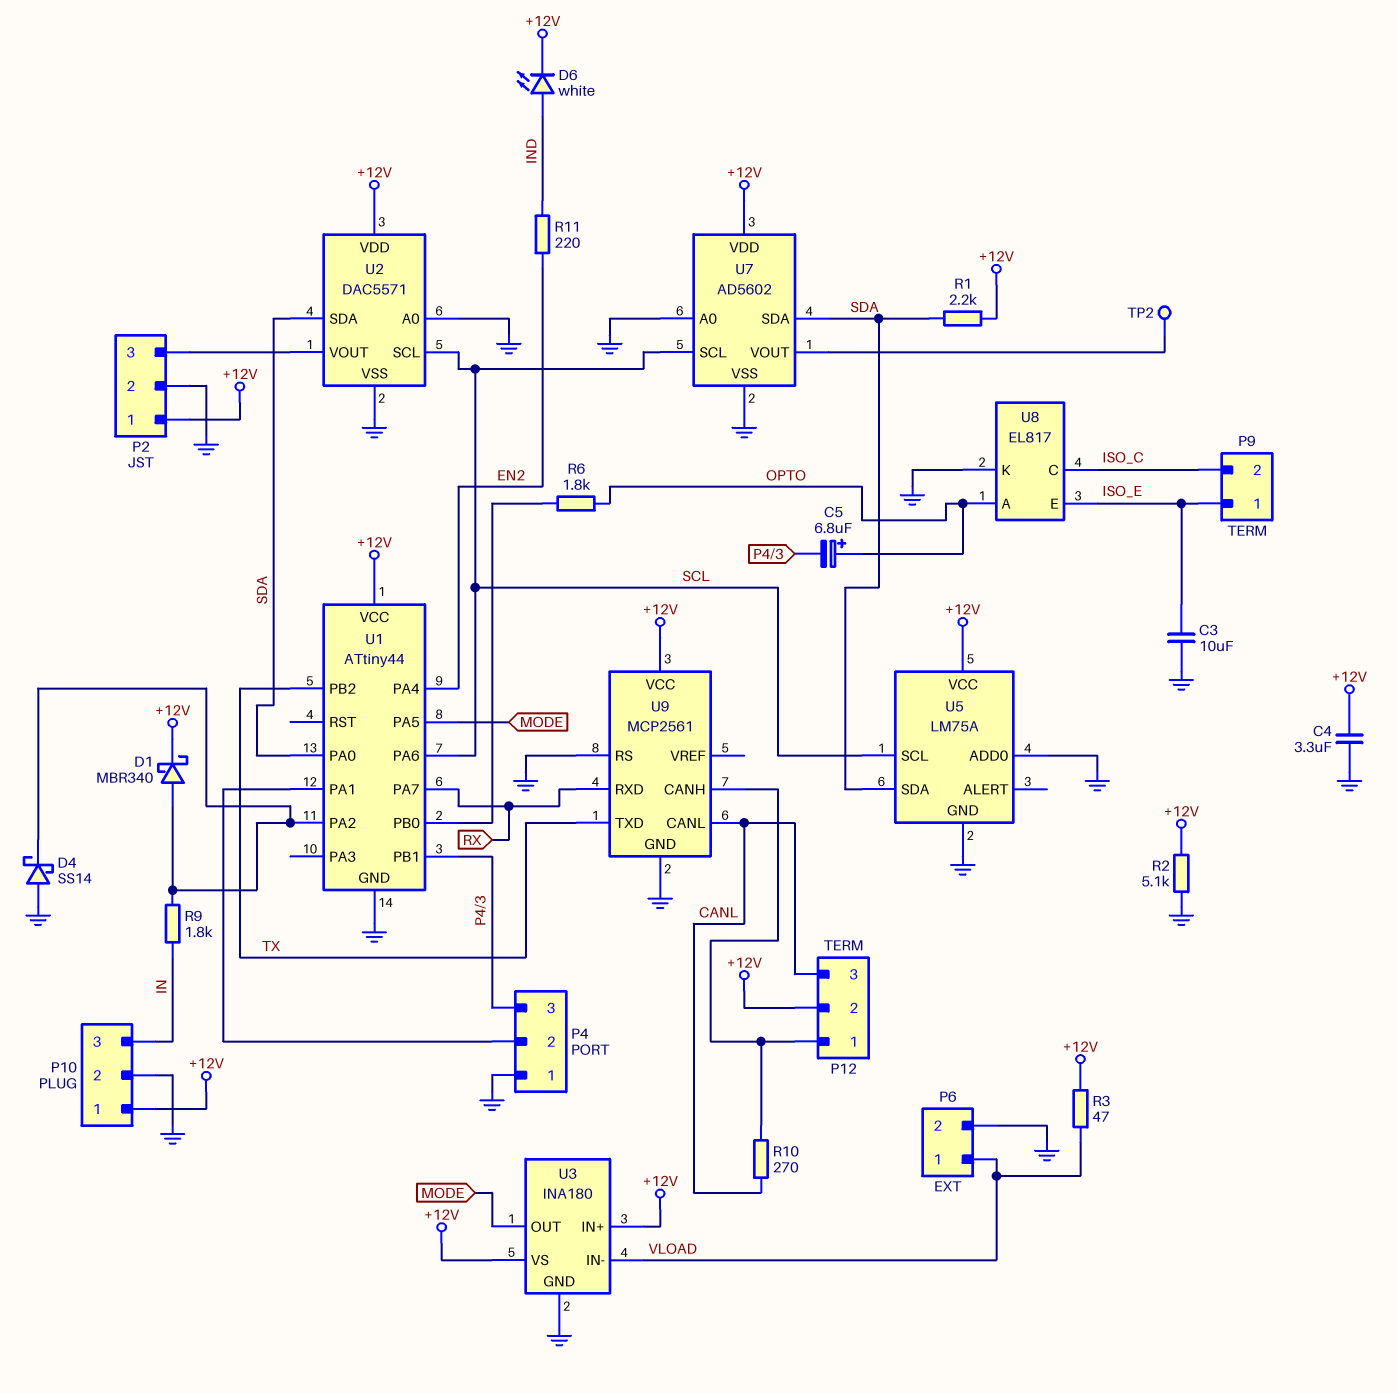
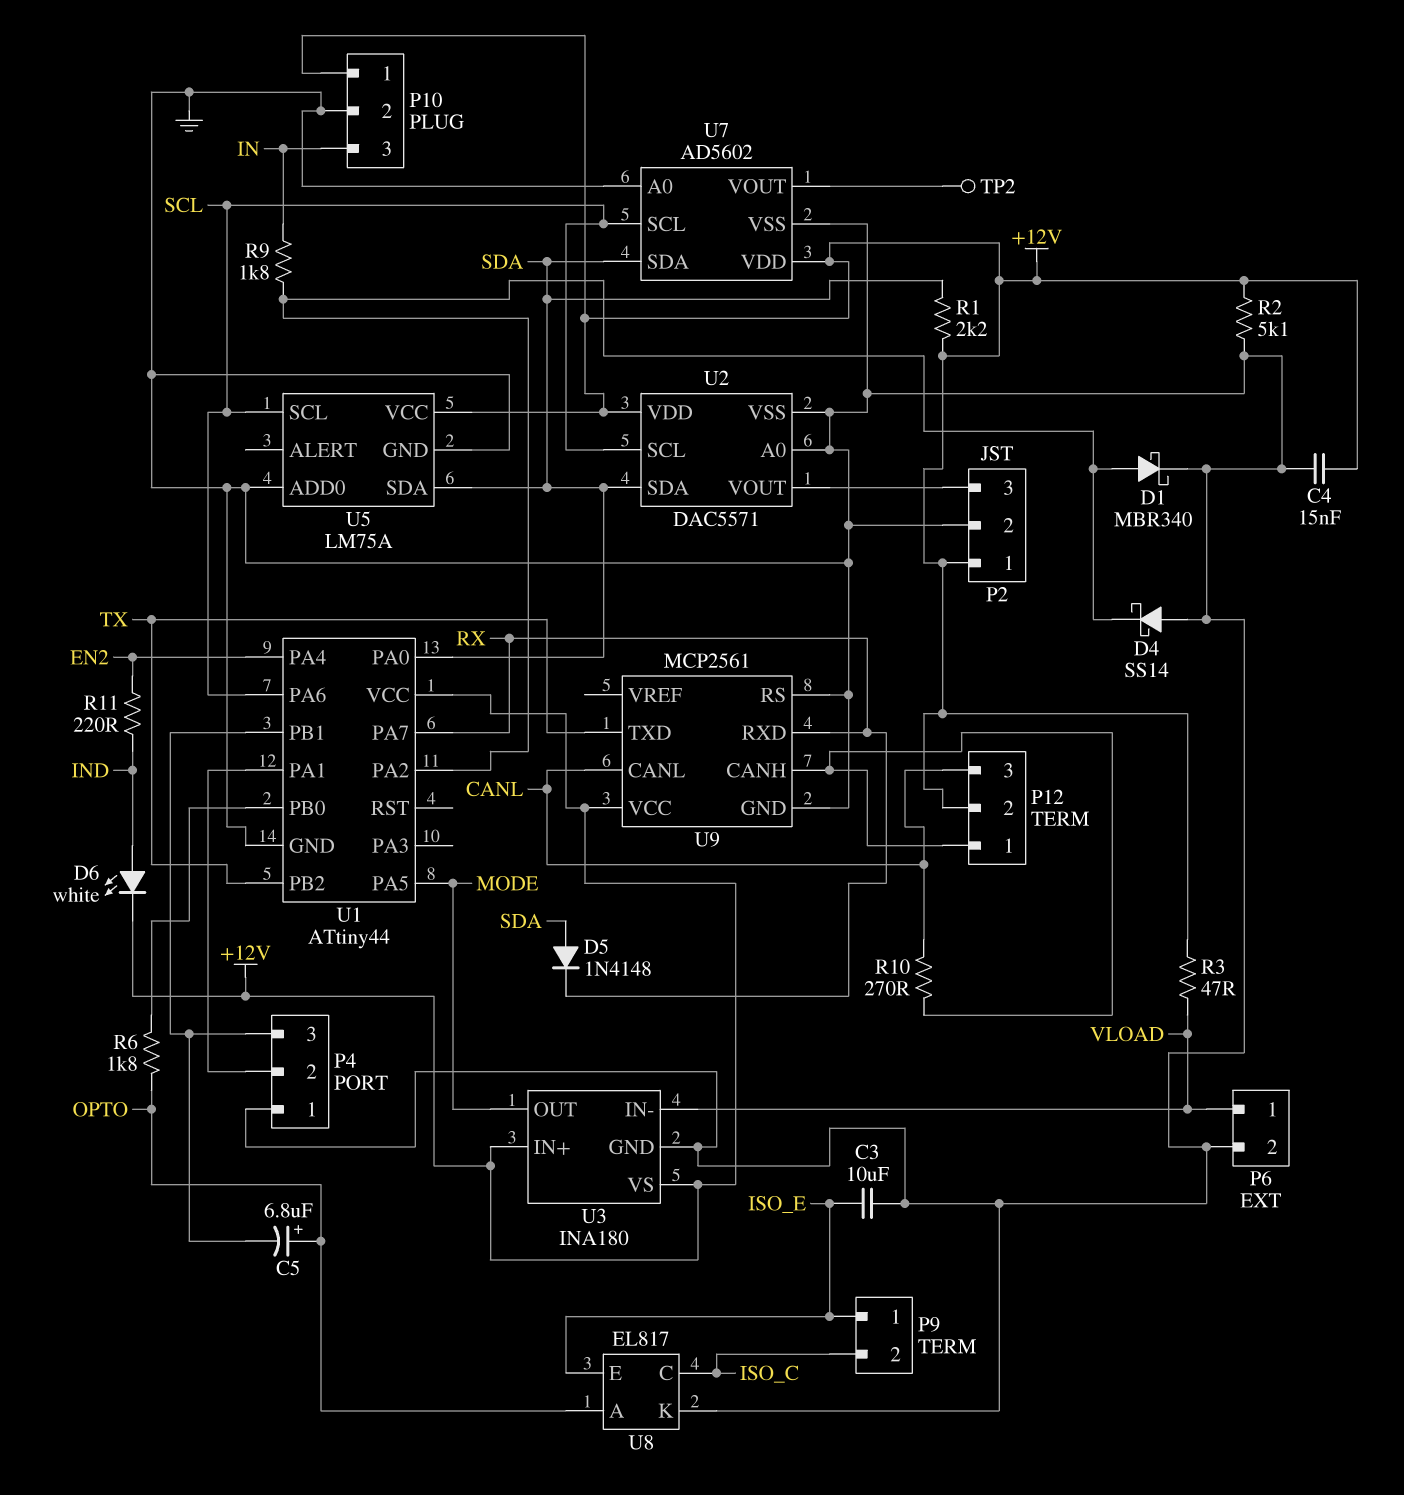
C4: 3.3uF (+12V, GND) -> 15nF (+12V, GND)
D1: schottky MBR340 (A U1/PA2, K +12V) -> schottky MBR340 (A U1/PA2, K GND)
D5: none -> diode 1N4148 (A SDA, K RX)

